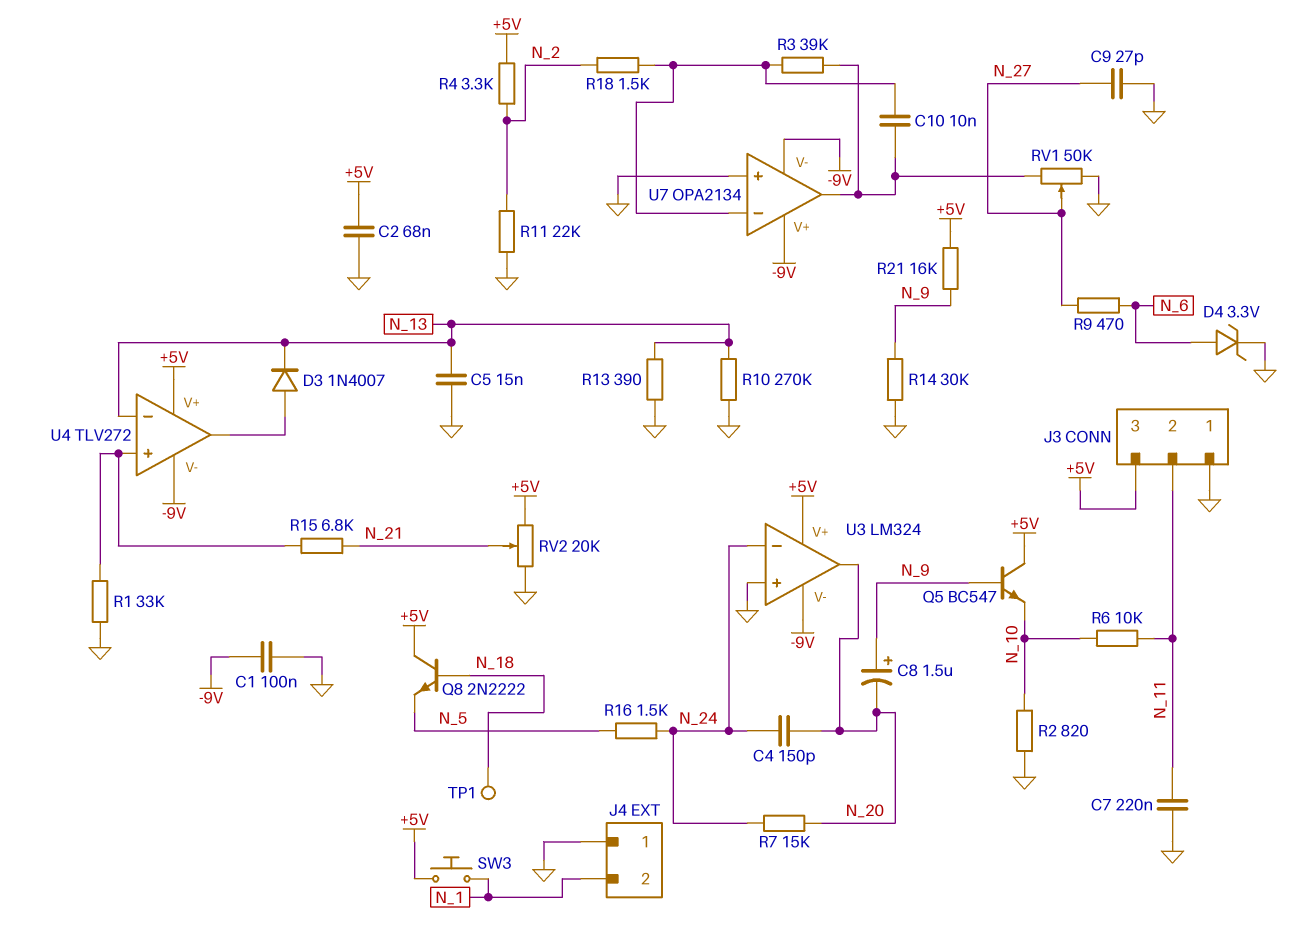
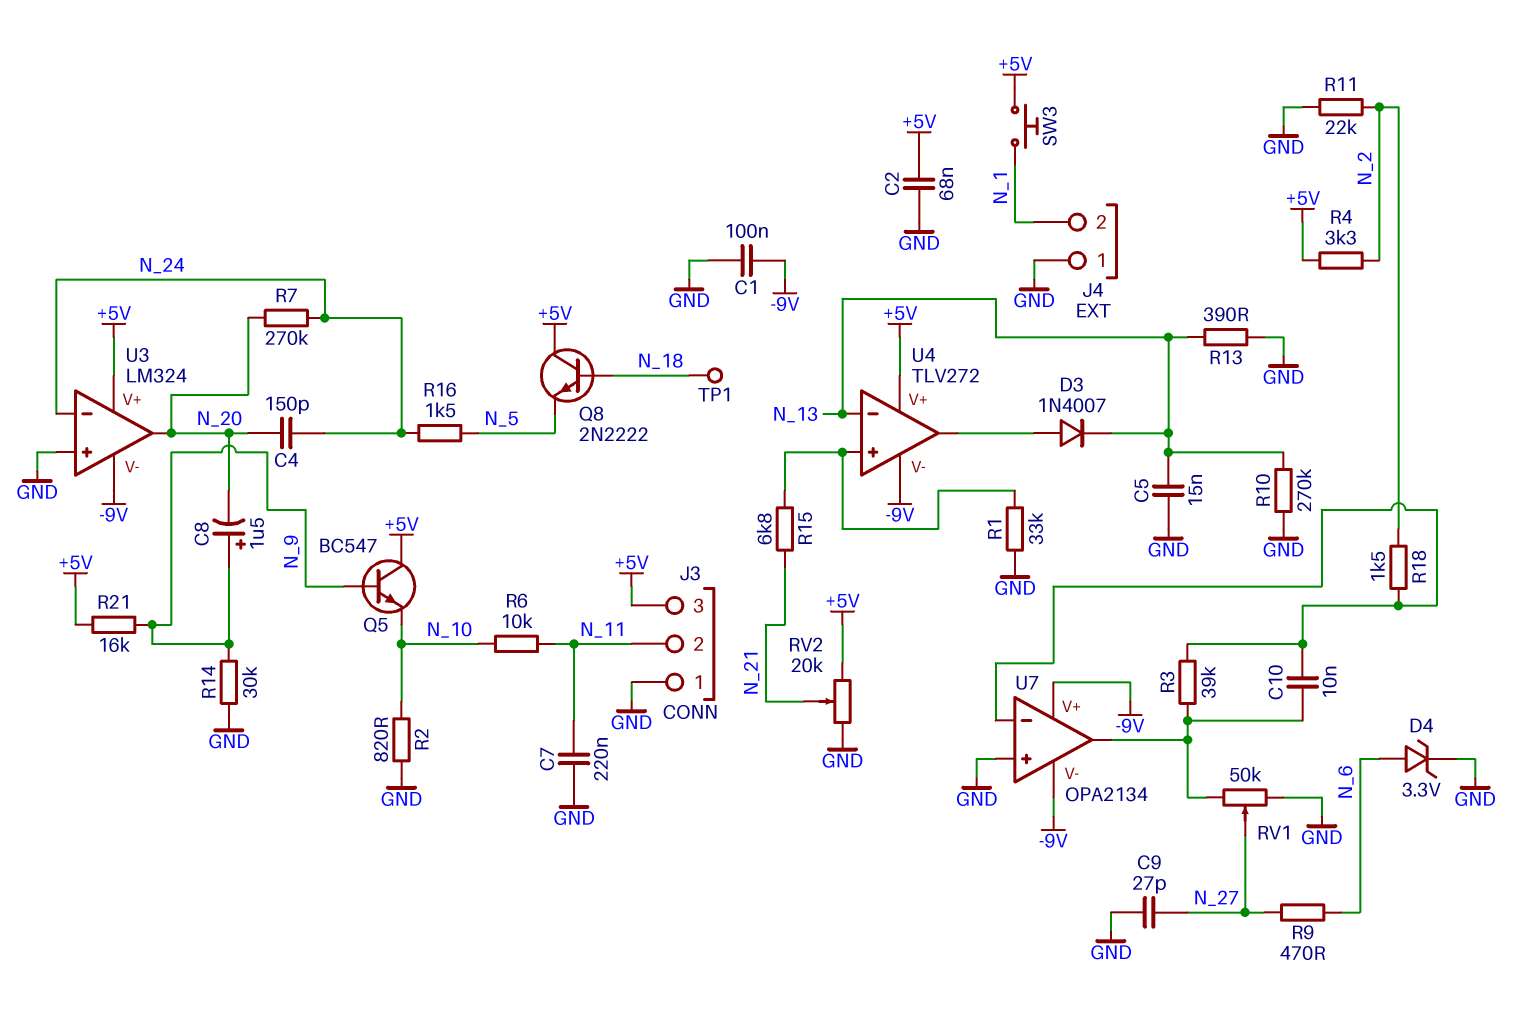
R7: 15k (N_20, N_24) -> 270k (N_20, N_24)

